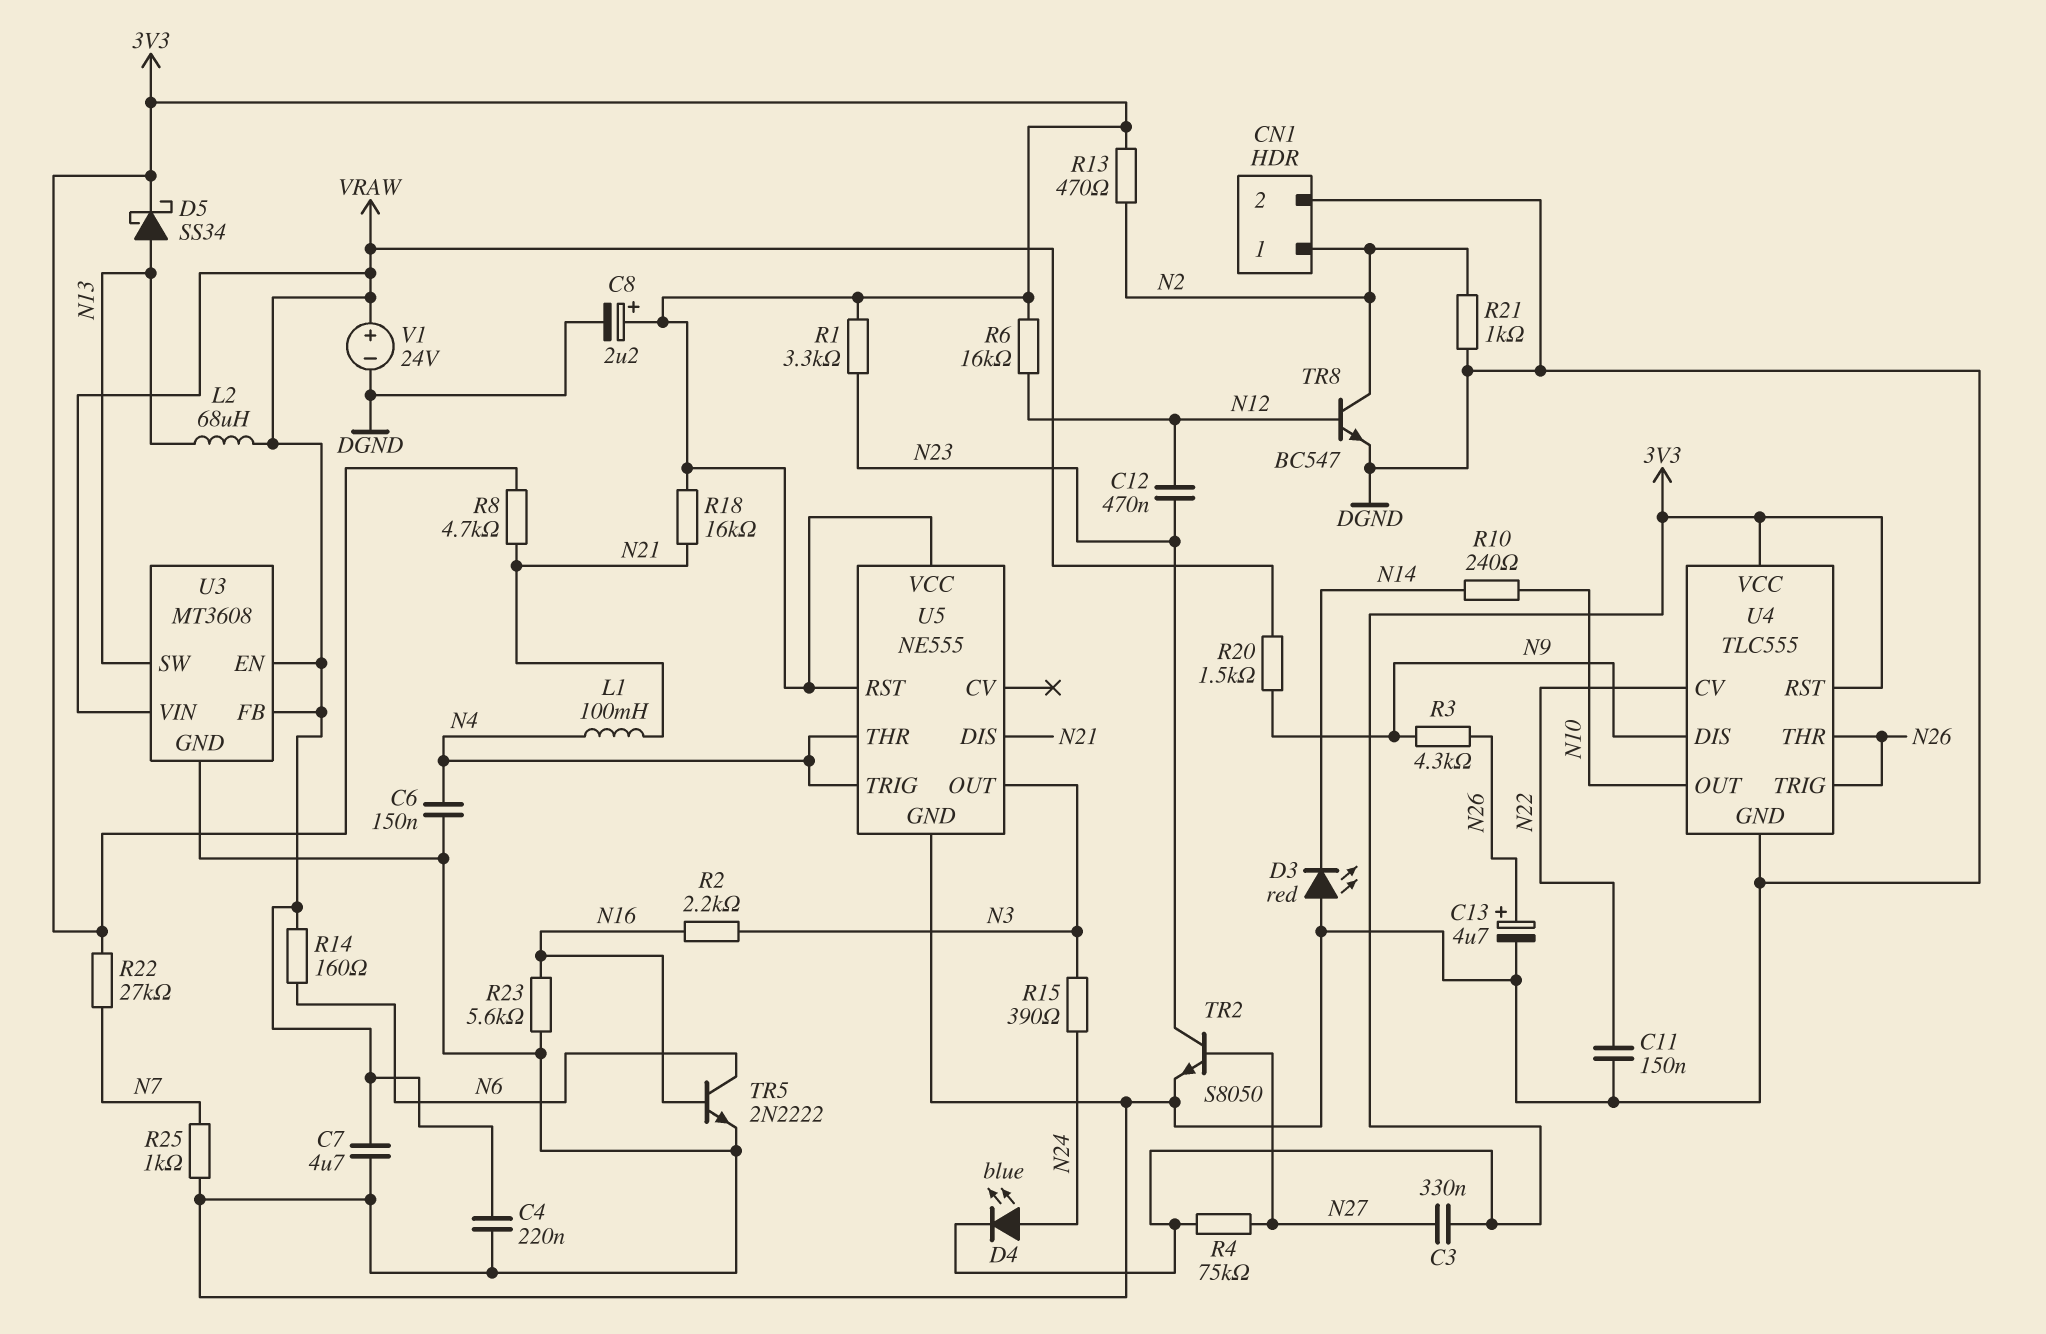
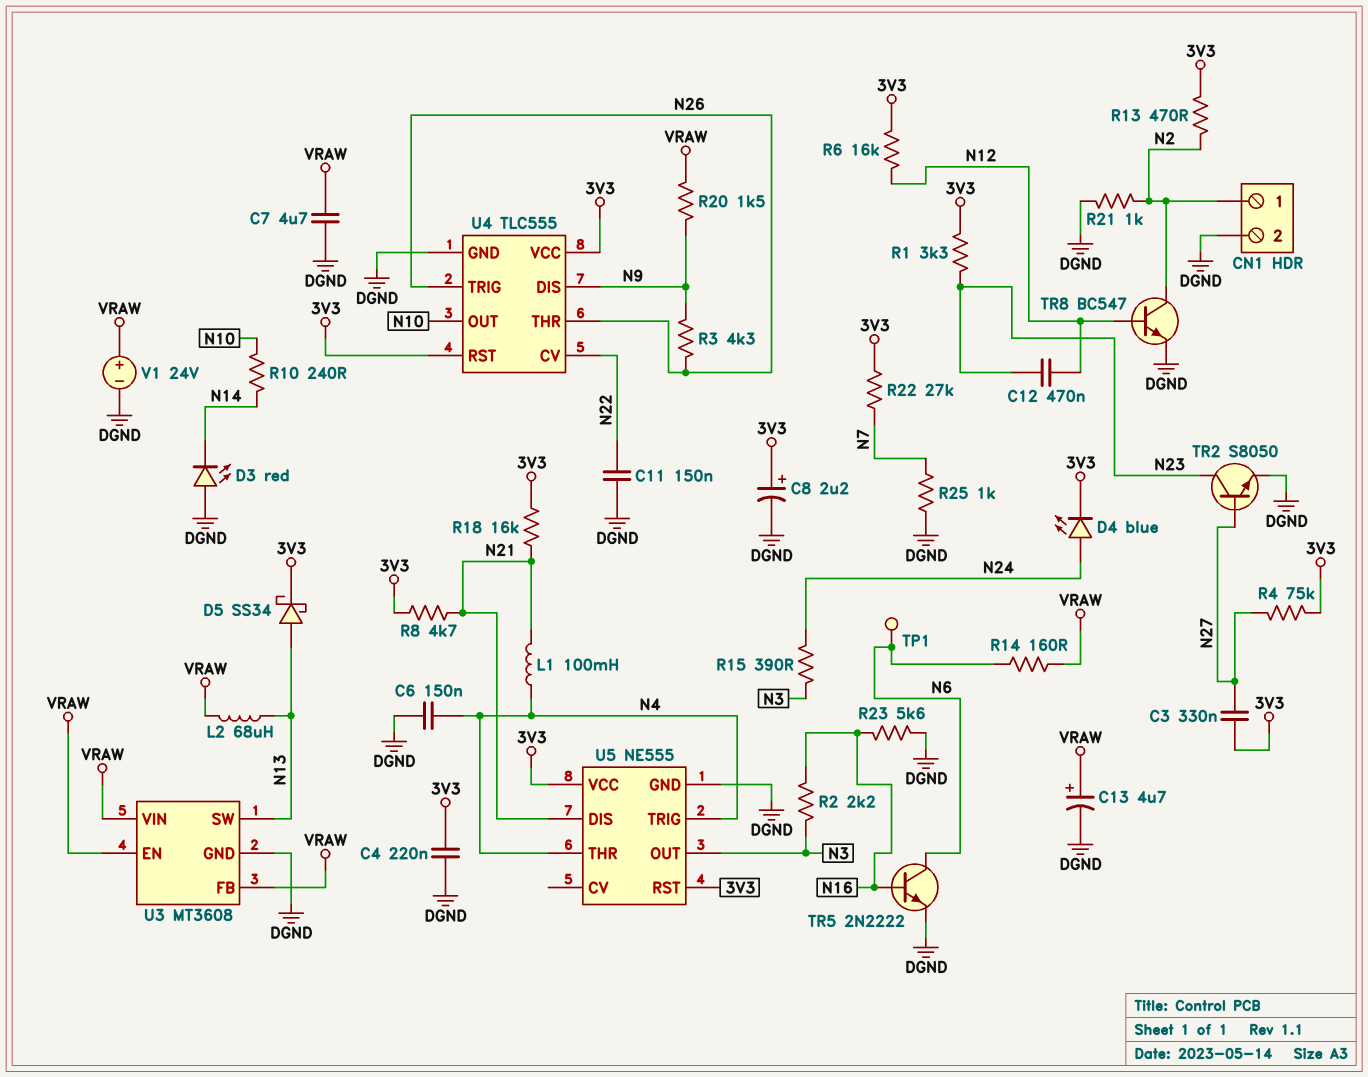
C4: 220nF (DGND, VRAW) -> 220nF (3V3, DGND)
C13: 4.7uF (plus N26, minus DGND) -> 4.7uF (plus VRAW, minus DGND)
TP1: none -> test point (N6)

